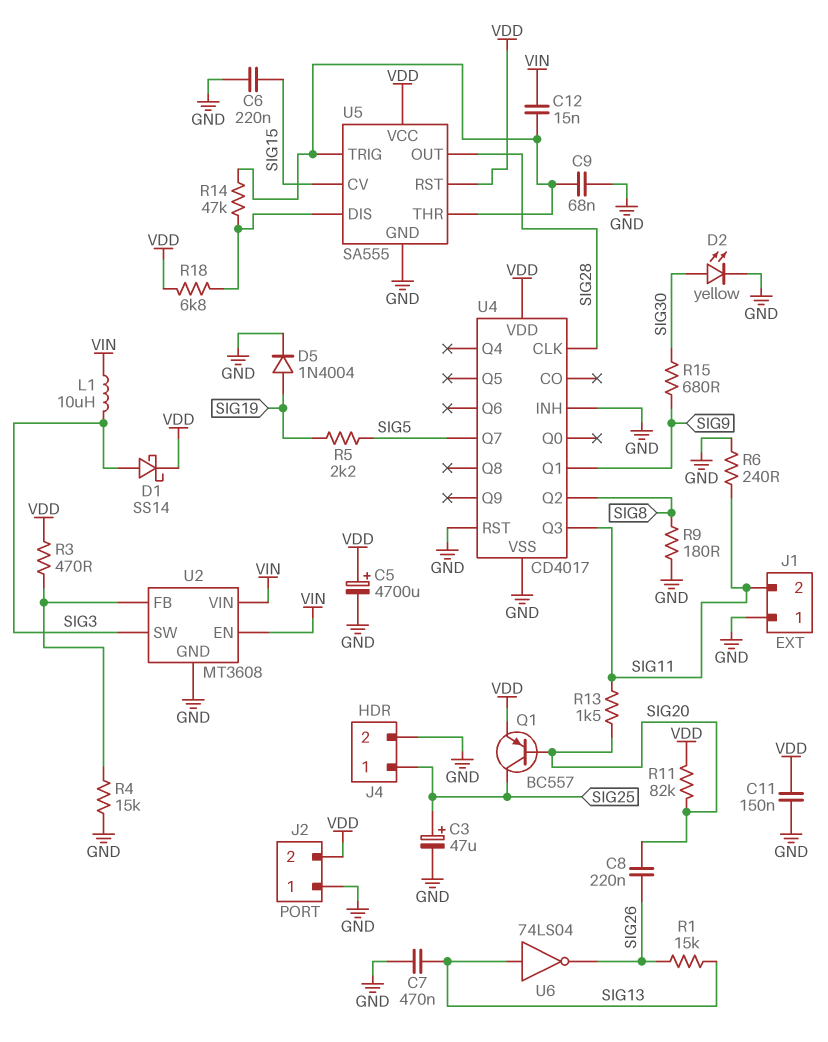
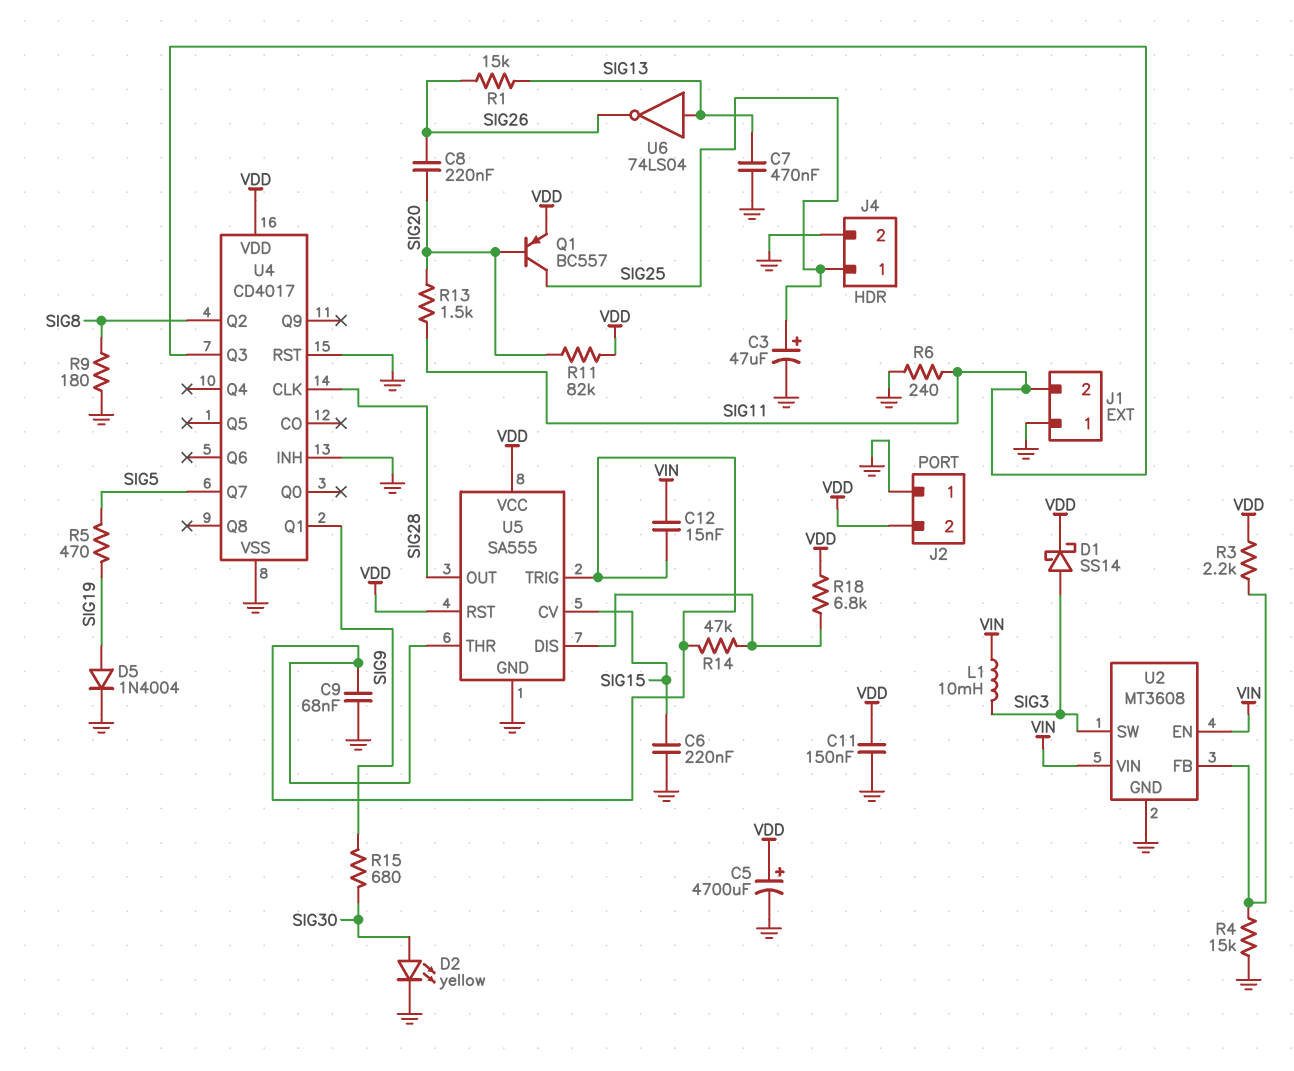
L1: 10uH (SIG3, VIN) -> 10mH (SIG3, VIN)
R3: 470 (U2/FB, VDD) -> 2.2k (U2/FB, VDD)
R5: 2.2k (SIG5, SIG19) -> 470 (SIG5, SIG19)

